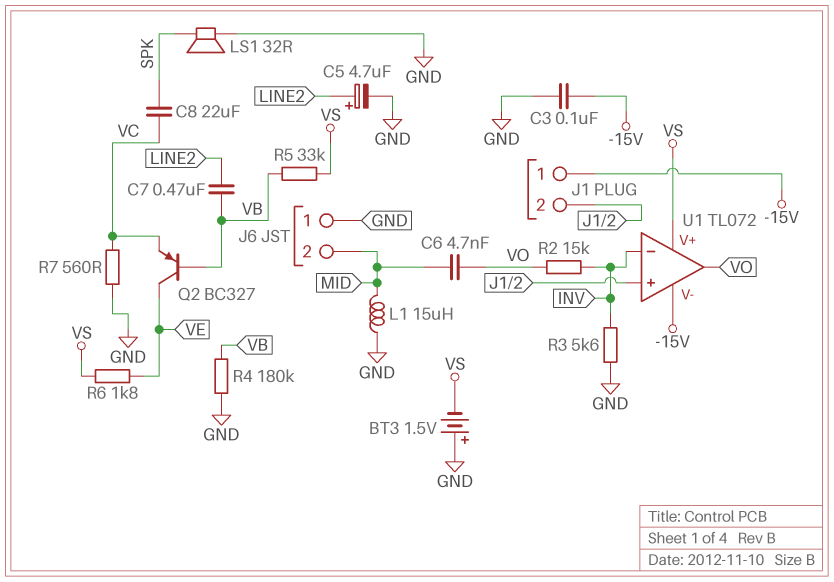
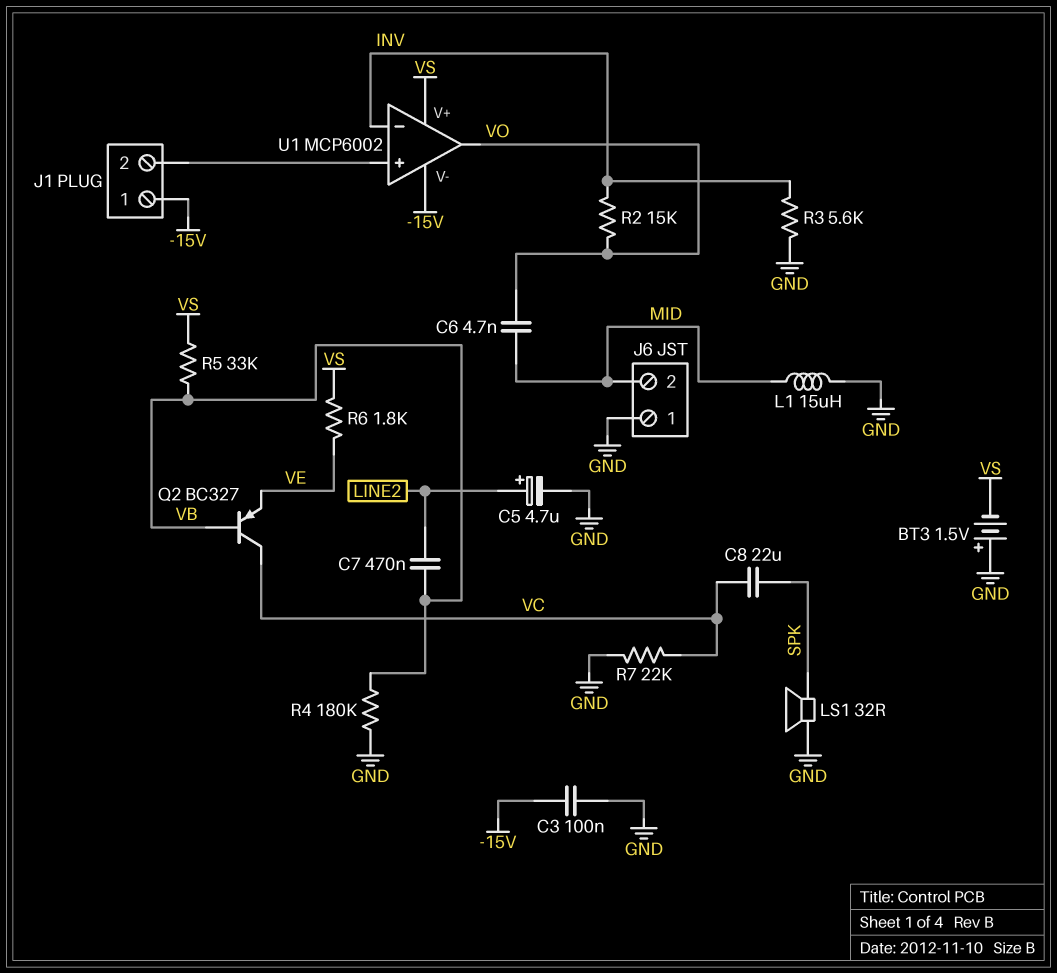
Q2: PNP BC327 (B VB, C VE, E VC) -> PNP BC327 (B VB, C VC, E VE)
R7: 560 (GND, VC) -> 22k (GND, VC)
U1: TL072 -> MCP6002

